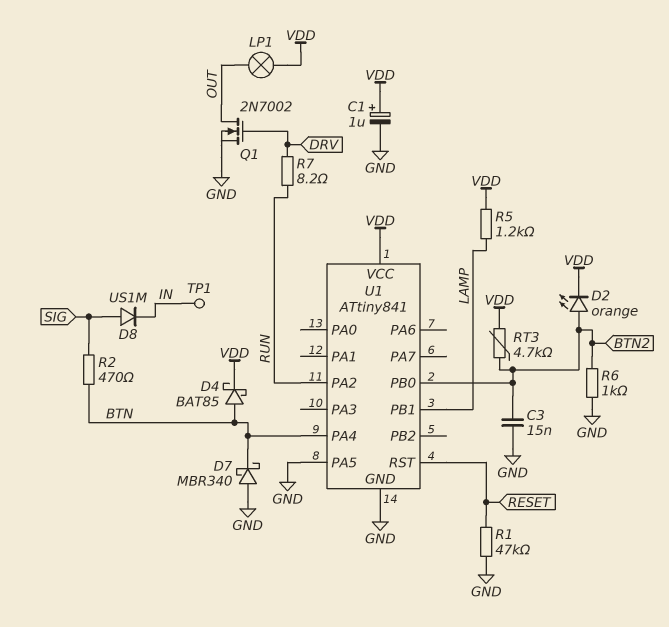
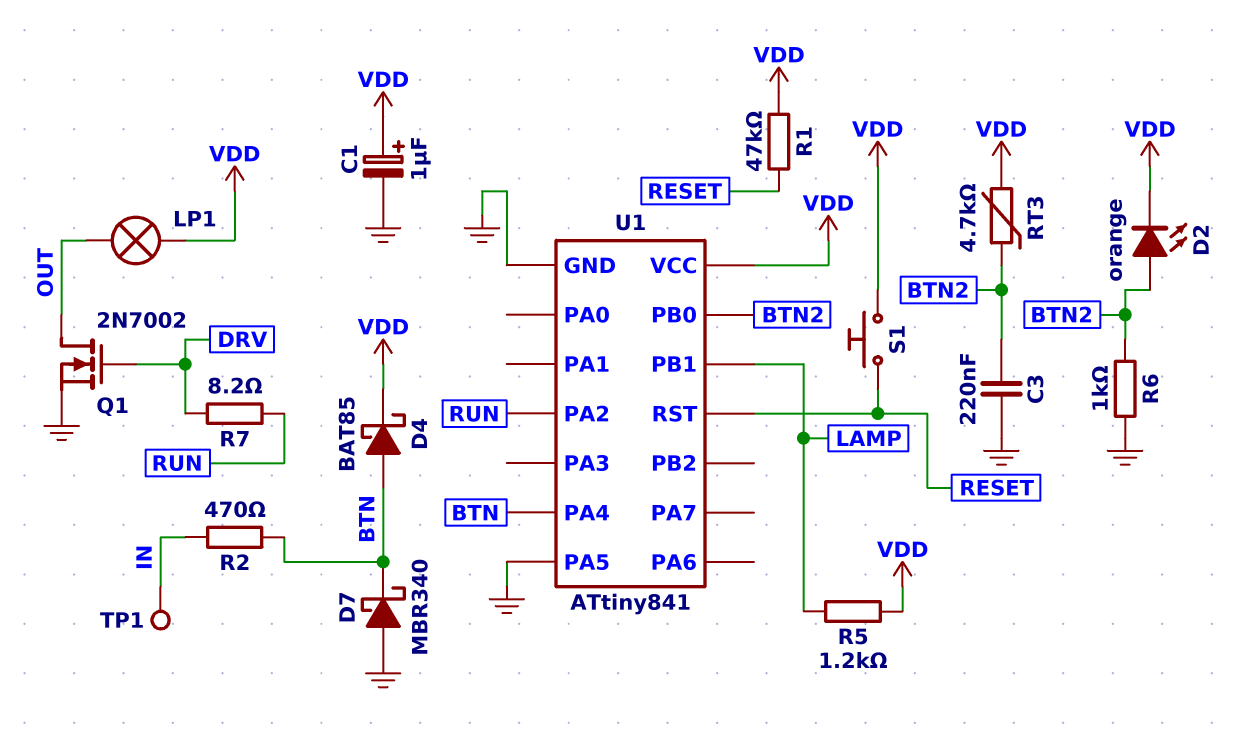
C3: 15nF (BTN2, GND) -> 220nF (BTN2, GND)
D8: diode US1M (A SIG, K IN) -> none
R1: 47k (GND, RESET) -> 47k (RESET, VDD)
R2: 470 (BTN, SIG) -> 470 (BTN, IN)
S1: none -> button (RESET, VDD)

